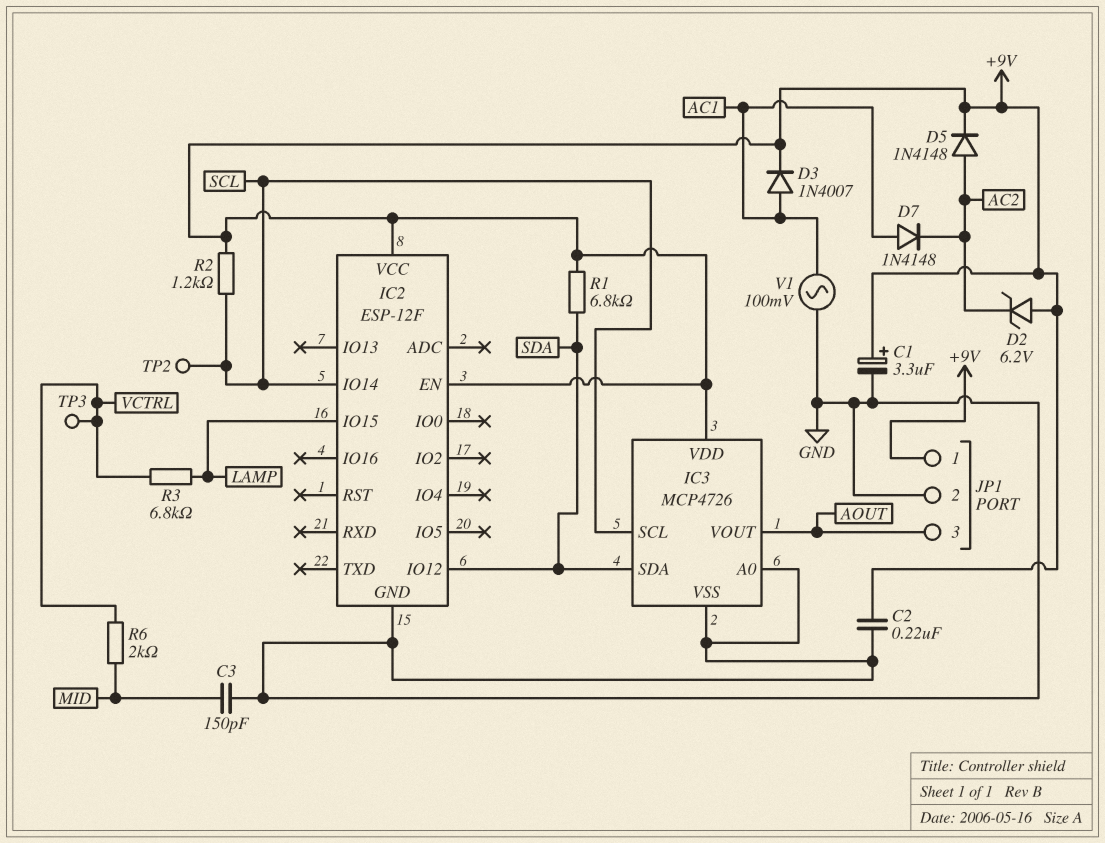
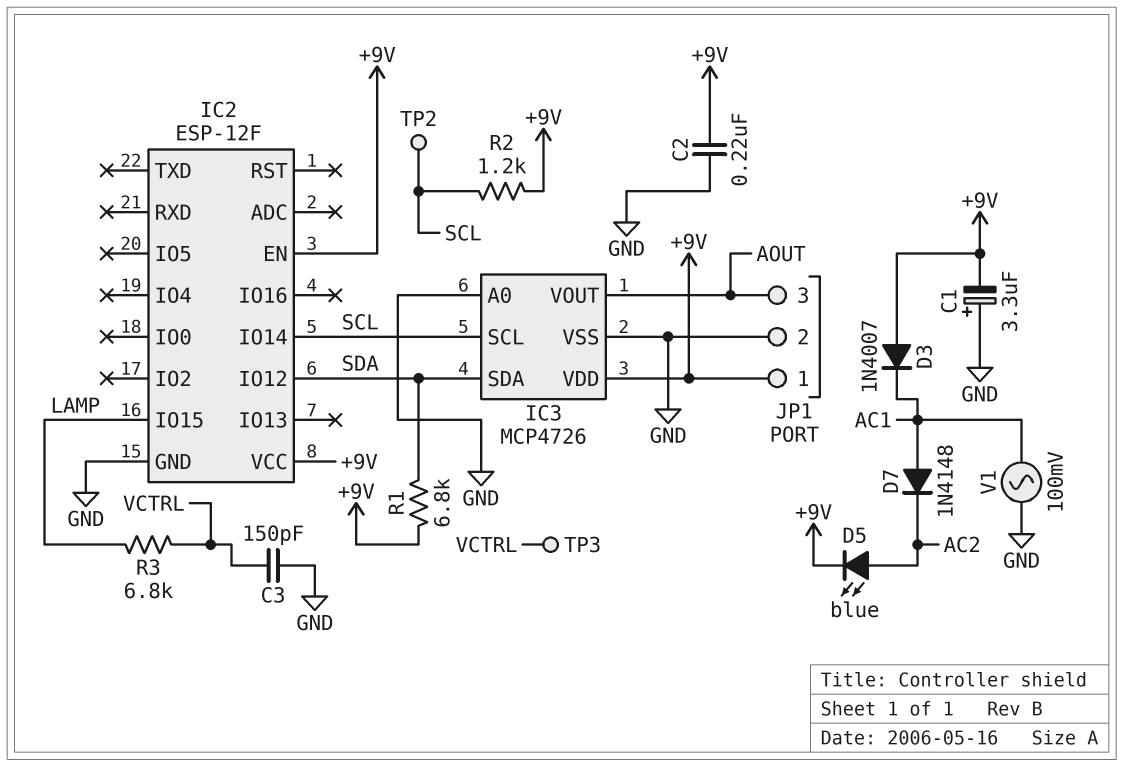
C1: 3.3uF (plus +9V, minus GND) -> 3.3uF (plus GND, minus +9V)
C3: 150pF (GND, MID) -> 150pF (GND, VCTRL)
D2: zener 6.2V (A +9V, K AC2) -> none
D3: diode 1N4007 (A AC1, K +9V) -> diode 1N4007 (A +9V, K AC1)
D5: diode 1N4148 (A AC2, K +9V) -> LED blue (A AC2, K +9V)
R6: 2k (MID, VCTRL) -> none

